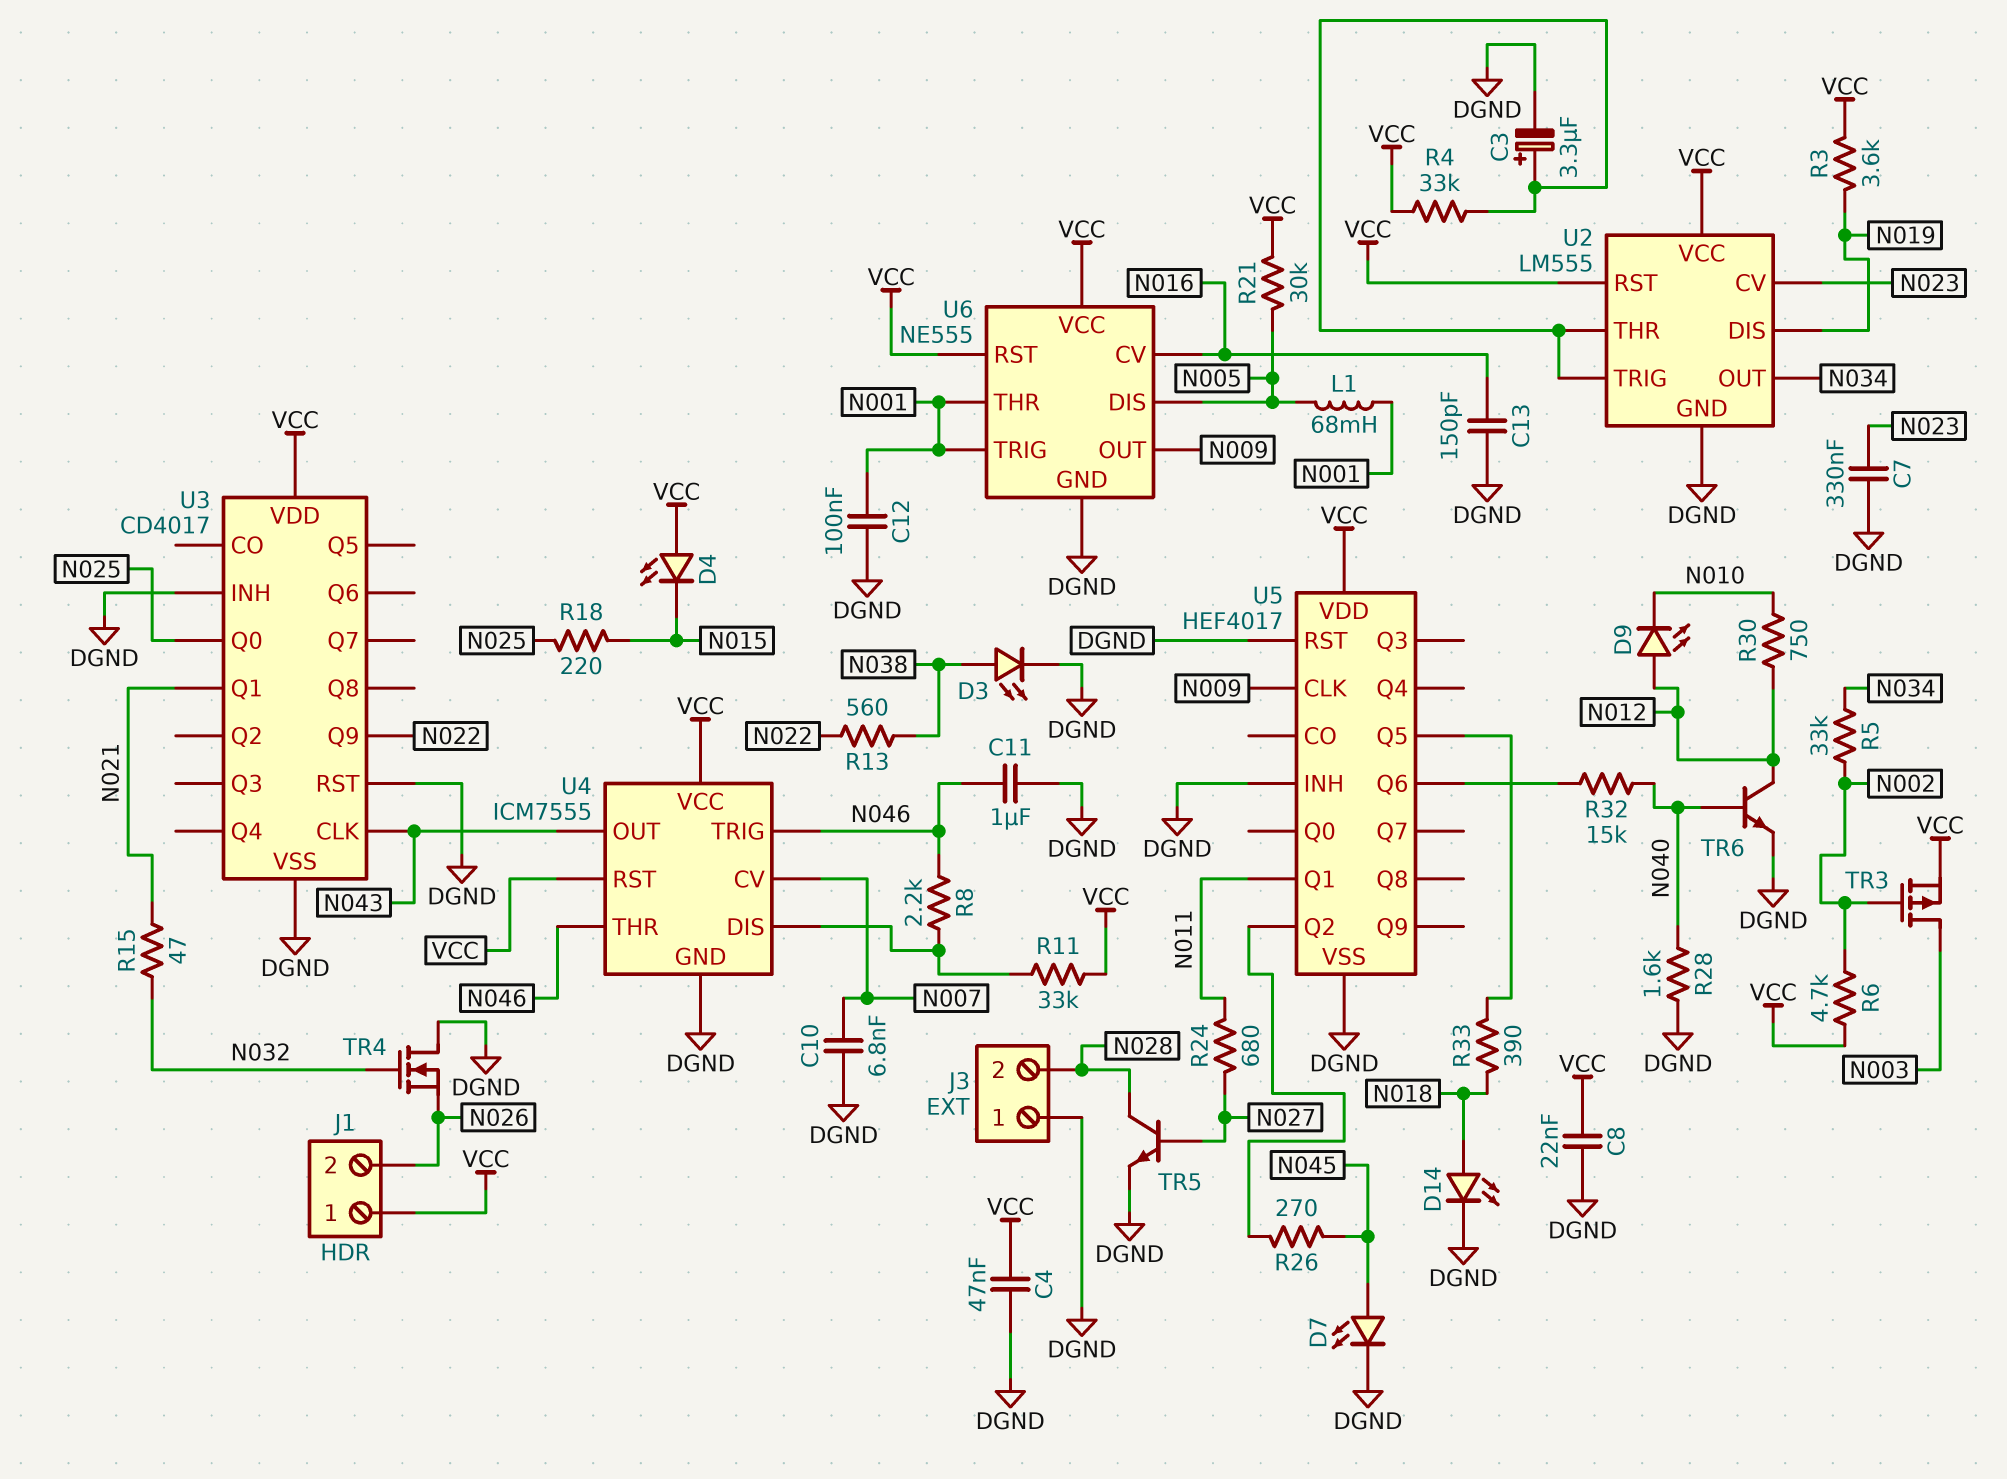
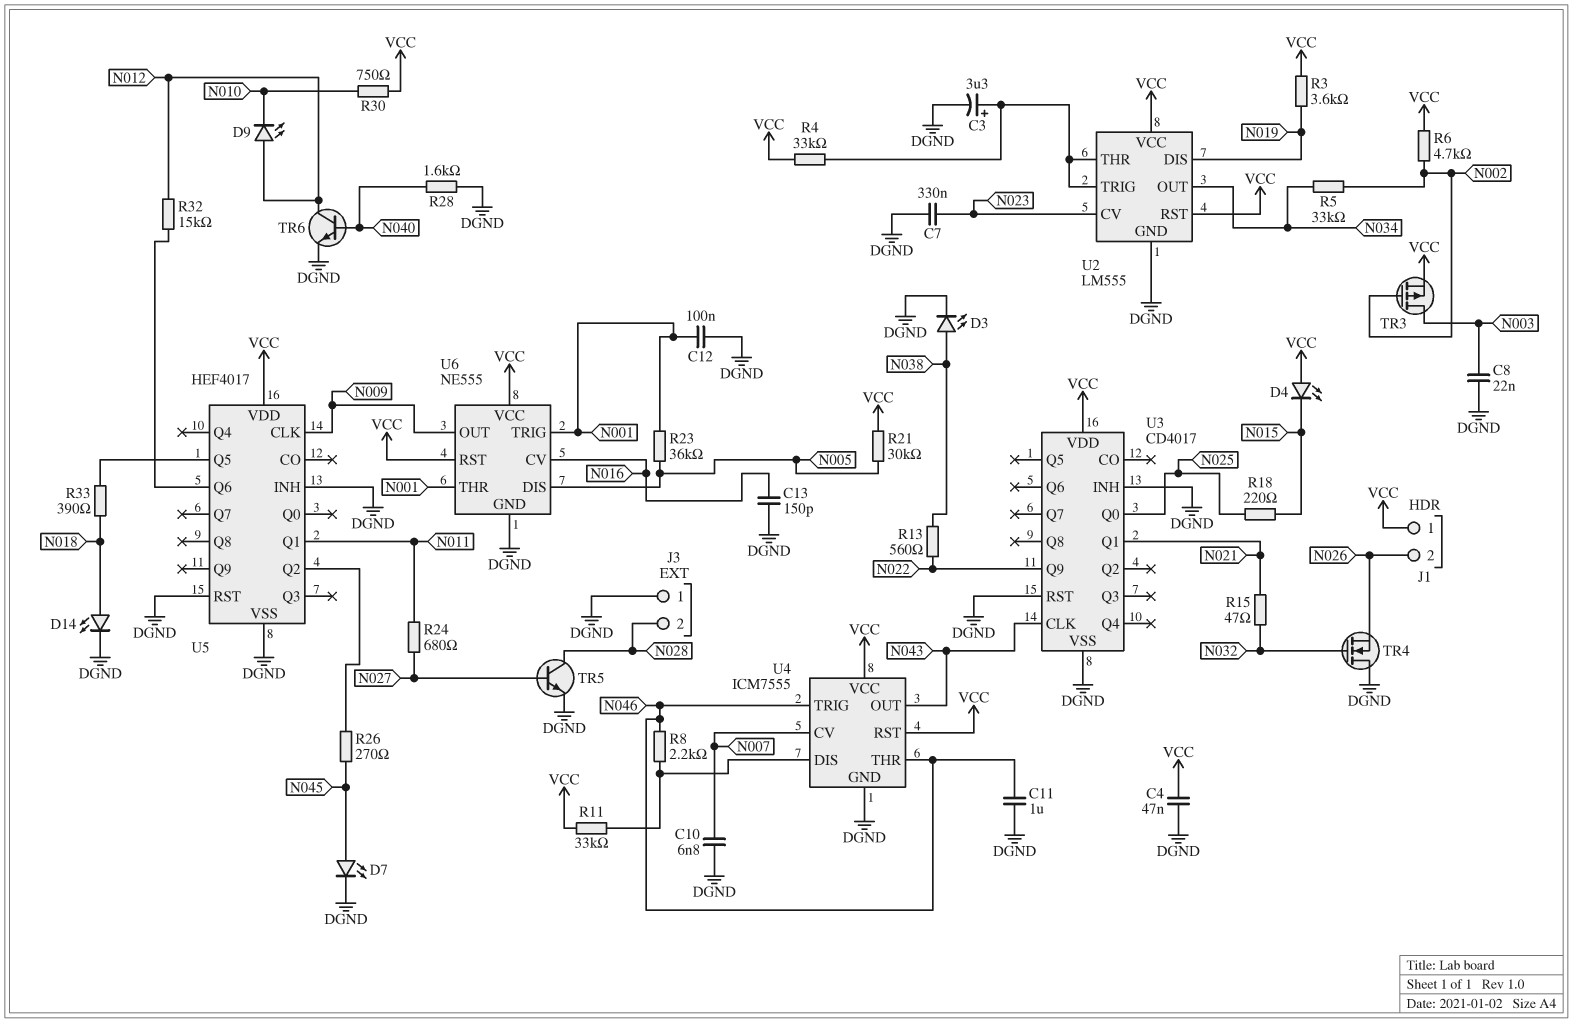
C8: 22nF (DGND, VCC) -> 22nF (DGND, N003)
L1: 68mH (N001, N005) -> none
R23: none -> 36k (N001, N005)
R30: 750 (N010, N012) -> 750 (N010, VCC)
R32: 15k (N040, U5/Q6) -> 15k (N012, U5/Q6)

